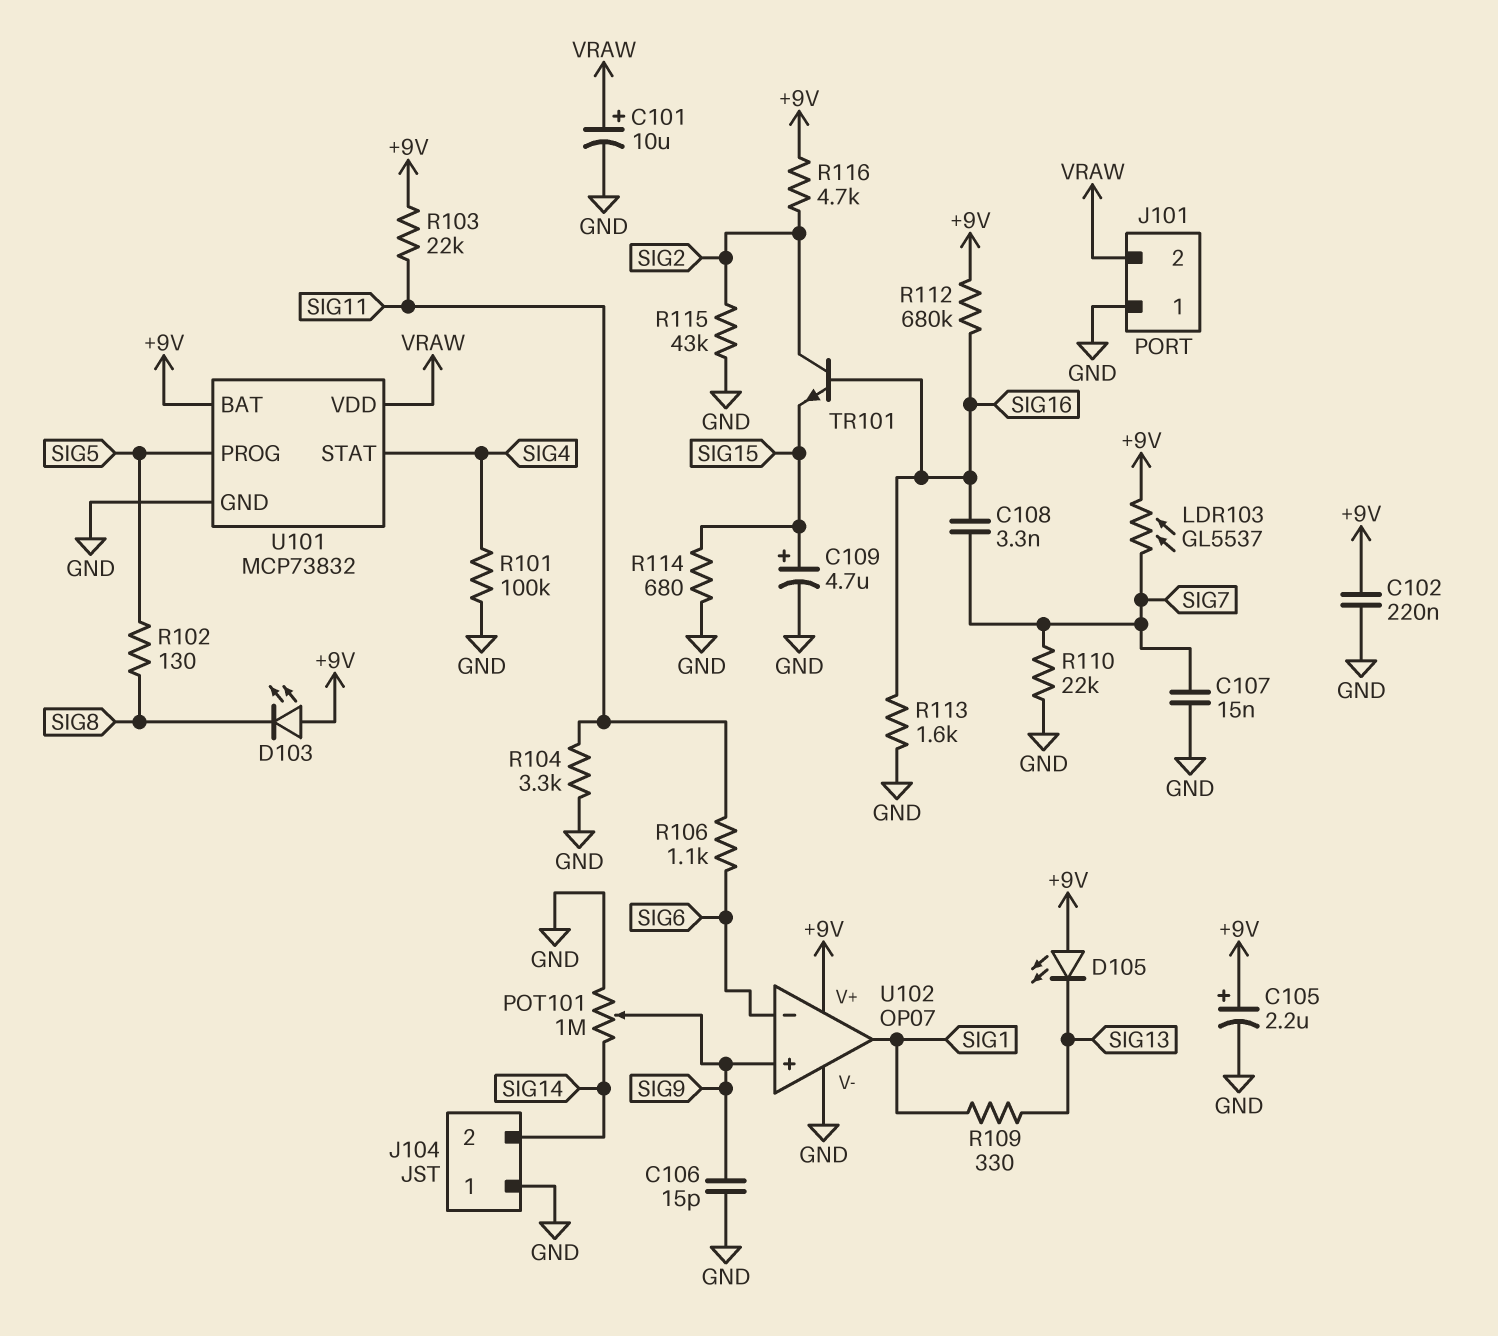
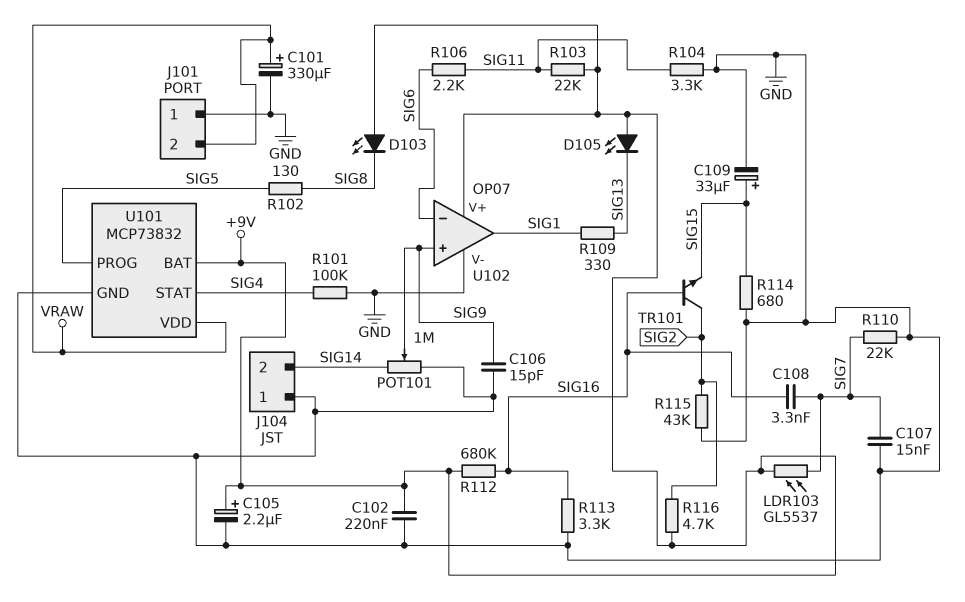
C101: 10uF (plus VRAW, minus GND) -> 330uF (plus VRAW, minus GND)
C109: 4.7uF (plus SIG15, minus GND) -> 33uF (plus SIG15, minus GND)
R106: 1.1k (SIG6, SIG11) -> 2.2k (SIG6, SIG11)
R113: 1.6k (GND, SIG16) -> 3.3k (GND, SIG16)

